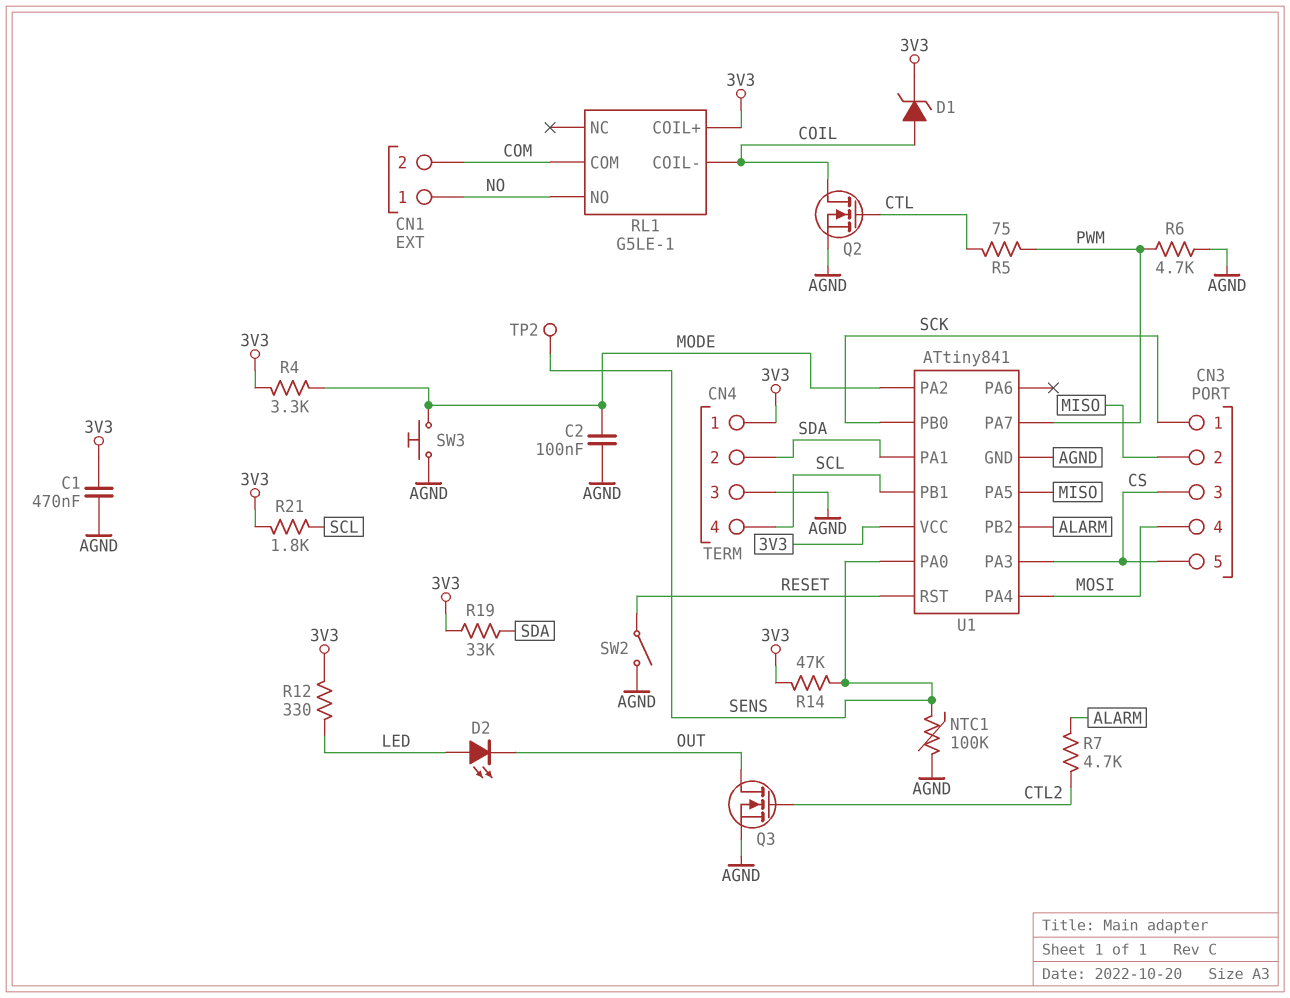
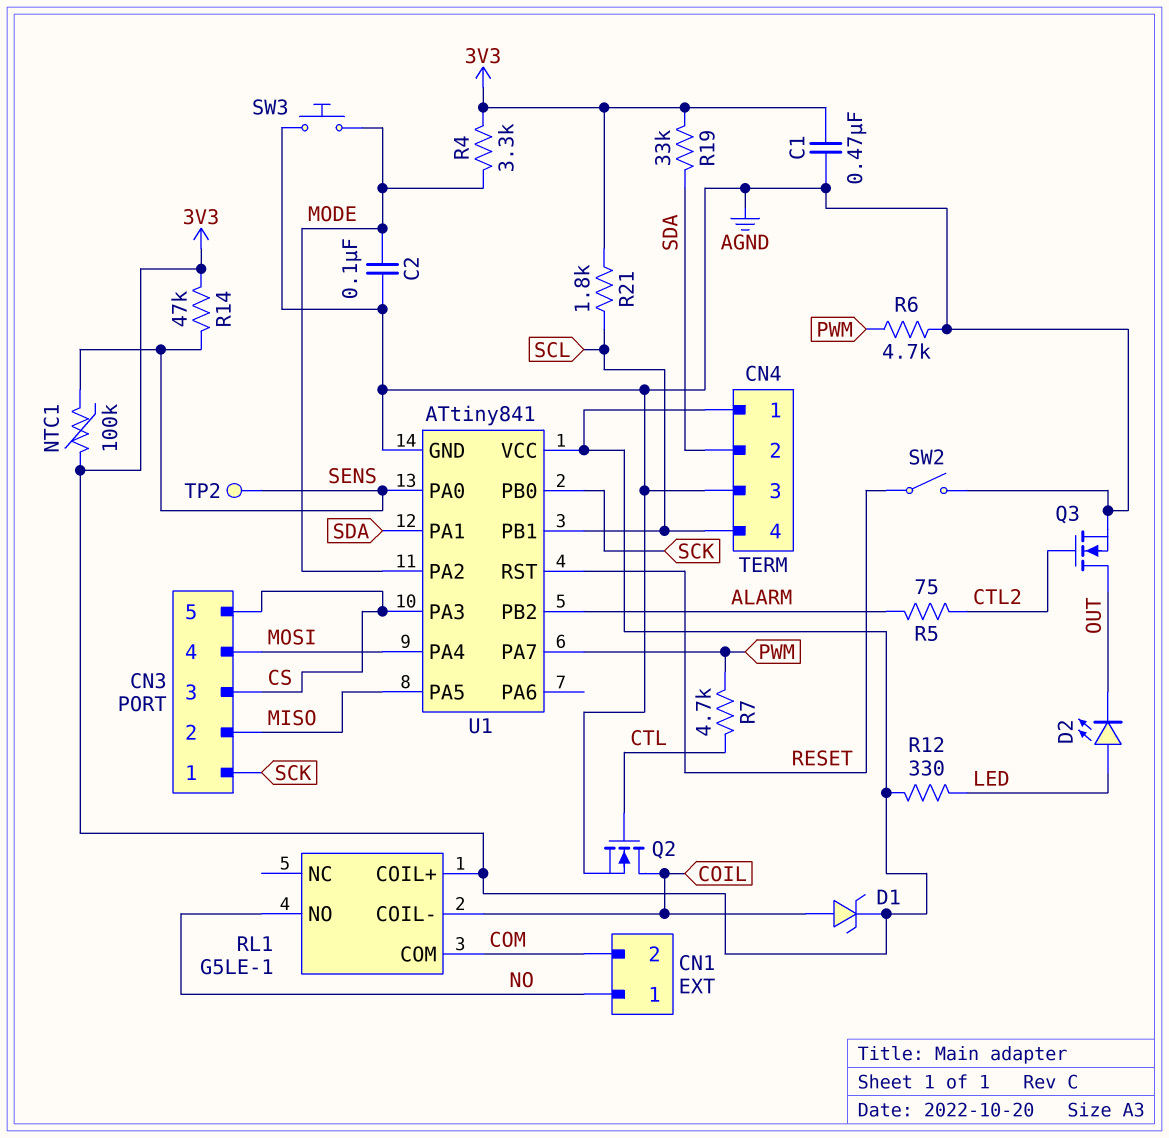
NTC1: 100k (AGND, SENS) -> 100k (3V3, SENS)
R5: 75 (CTL, PWM) -> 75 (ALARM, CTL2)
R7: 4.7k (ALARM, CTL2) -> 4.7k (CTL, PWM)

